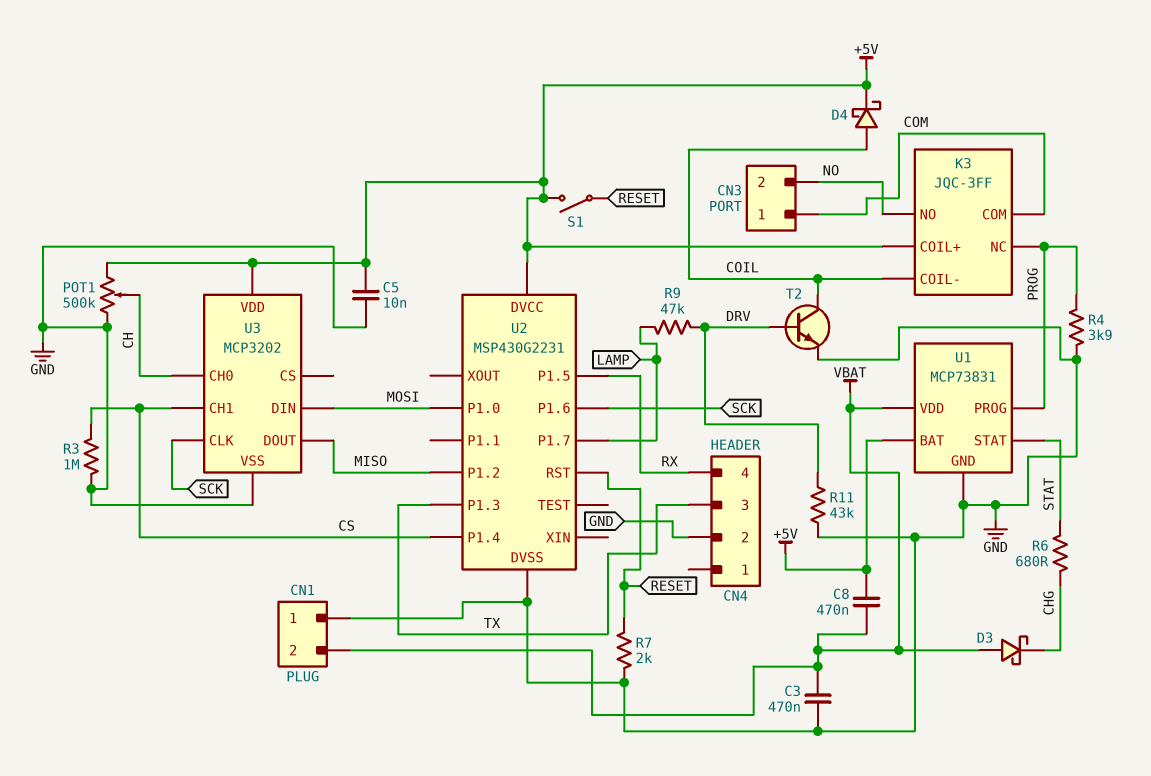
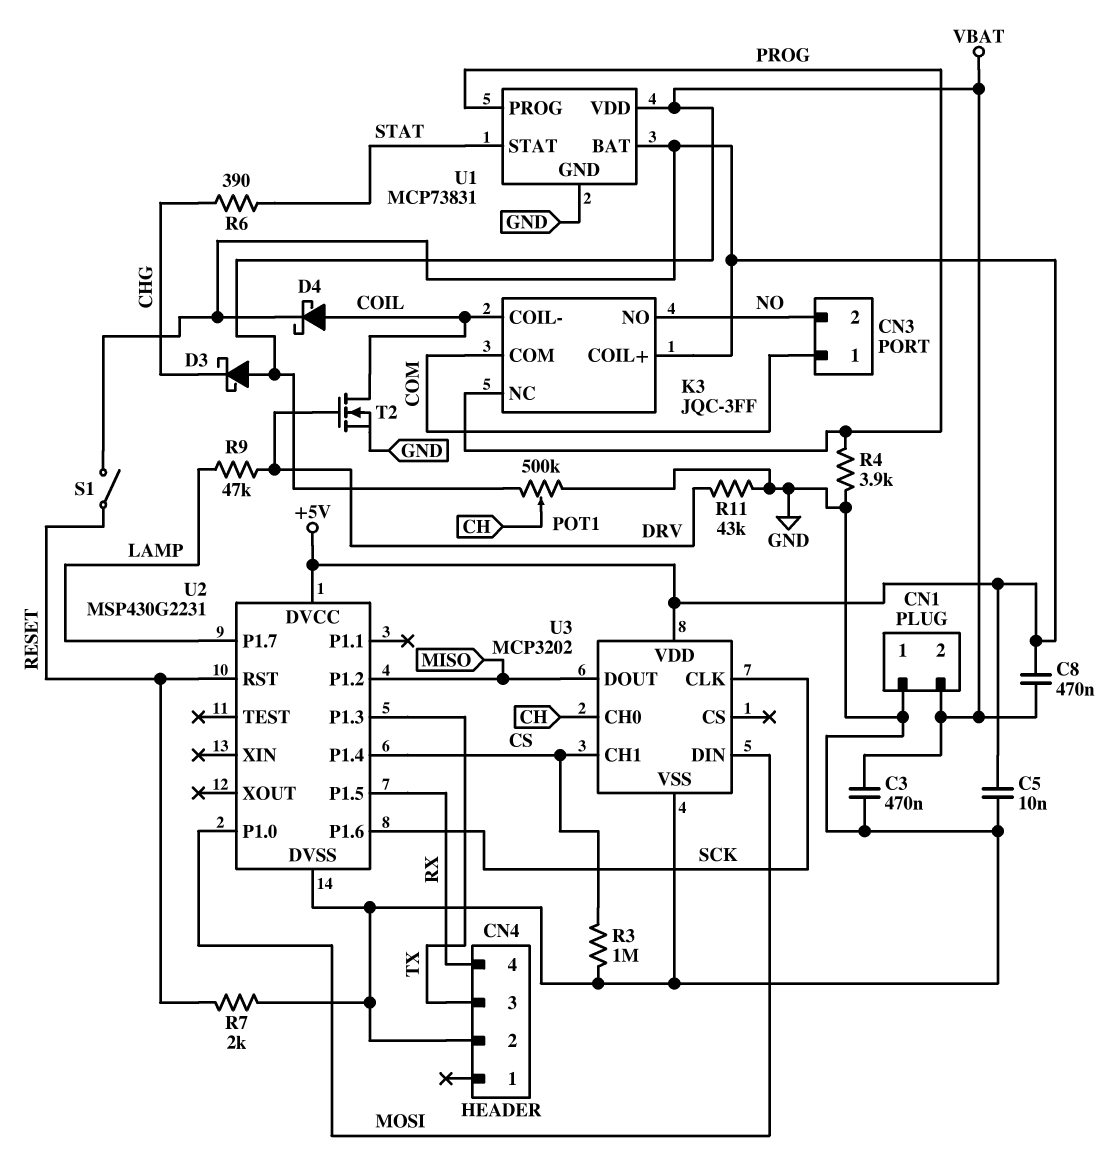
POT1: 500k (+5V, GND, wiper CH) -> 500k (GND, VBAT, wiper CH)
R6: 680 (CHG, STAT) -> 390 (CHG, STAT)
T2: NPN (B DRV, C COIL, E GND) -> NMOS (G DRV, D COIL, S GND)

